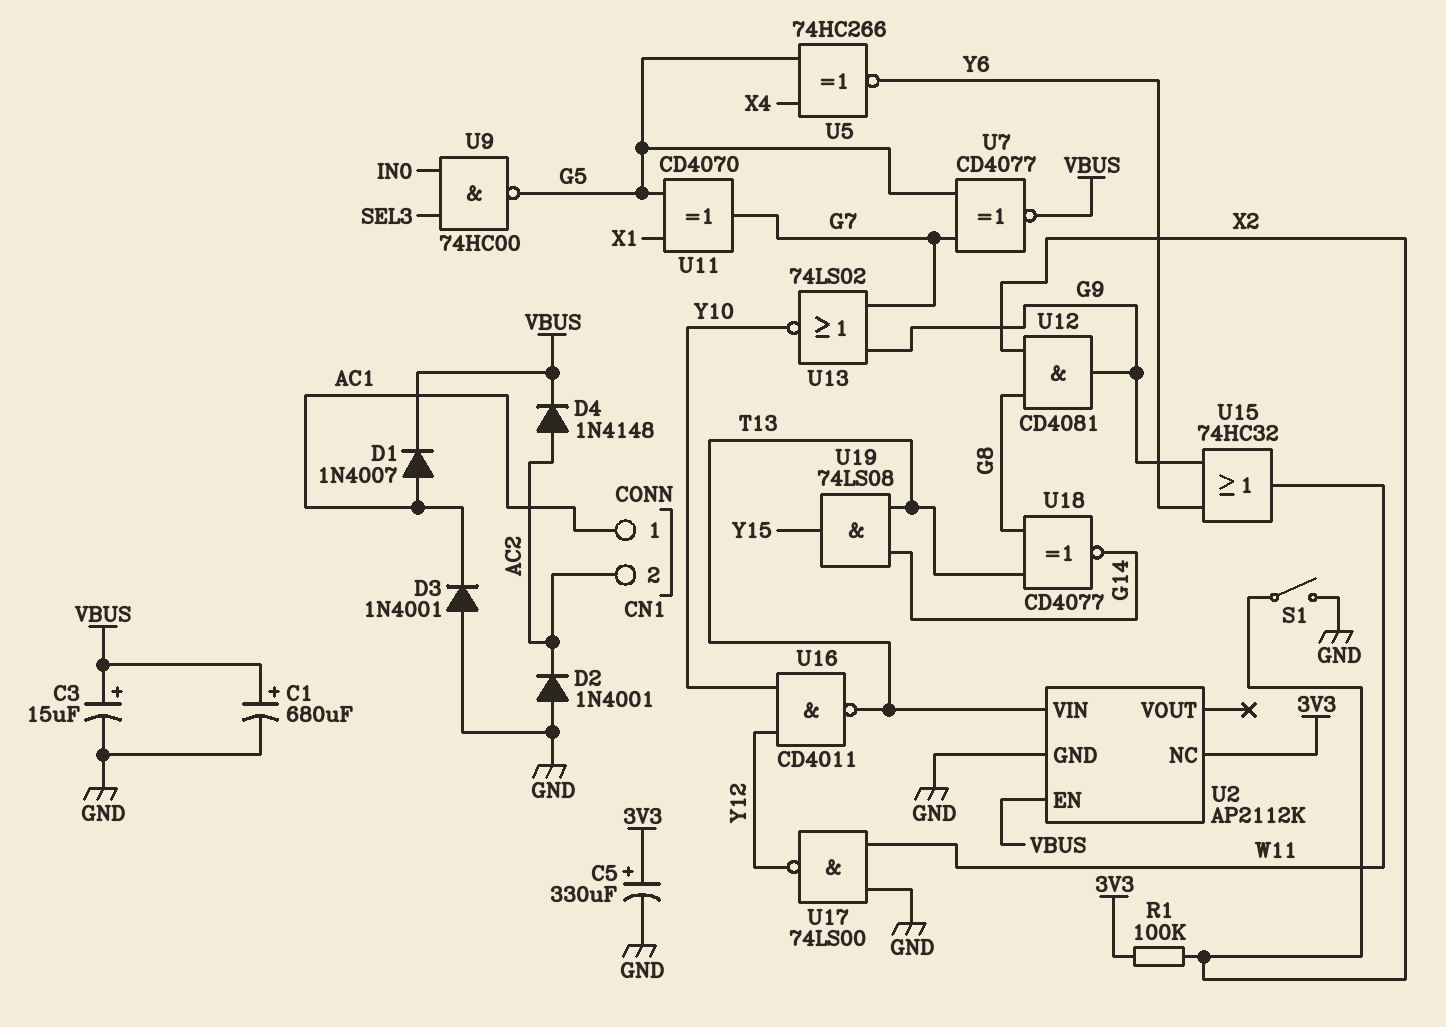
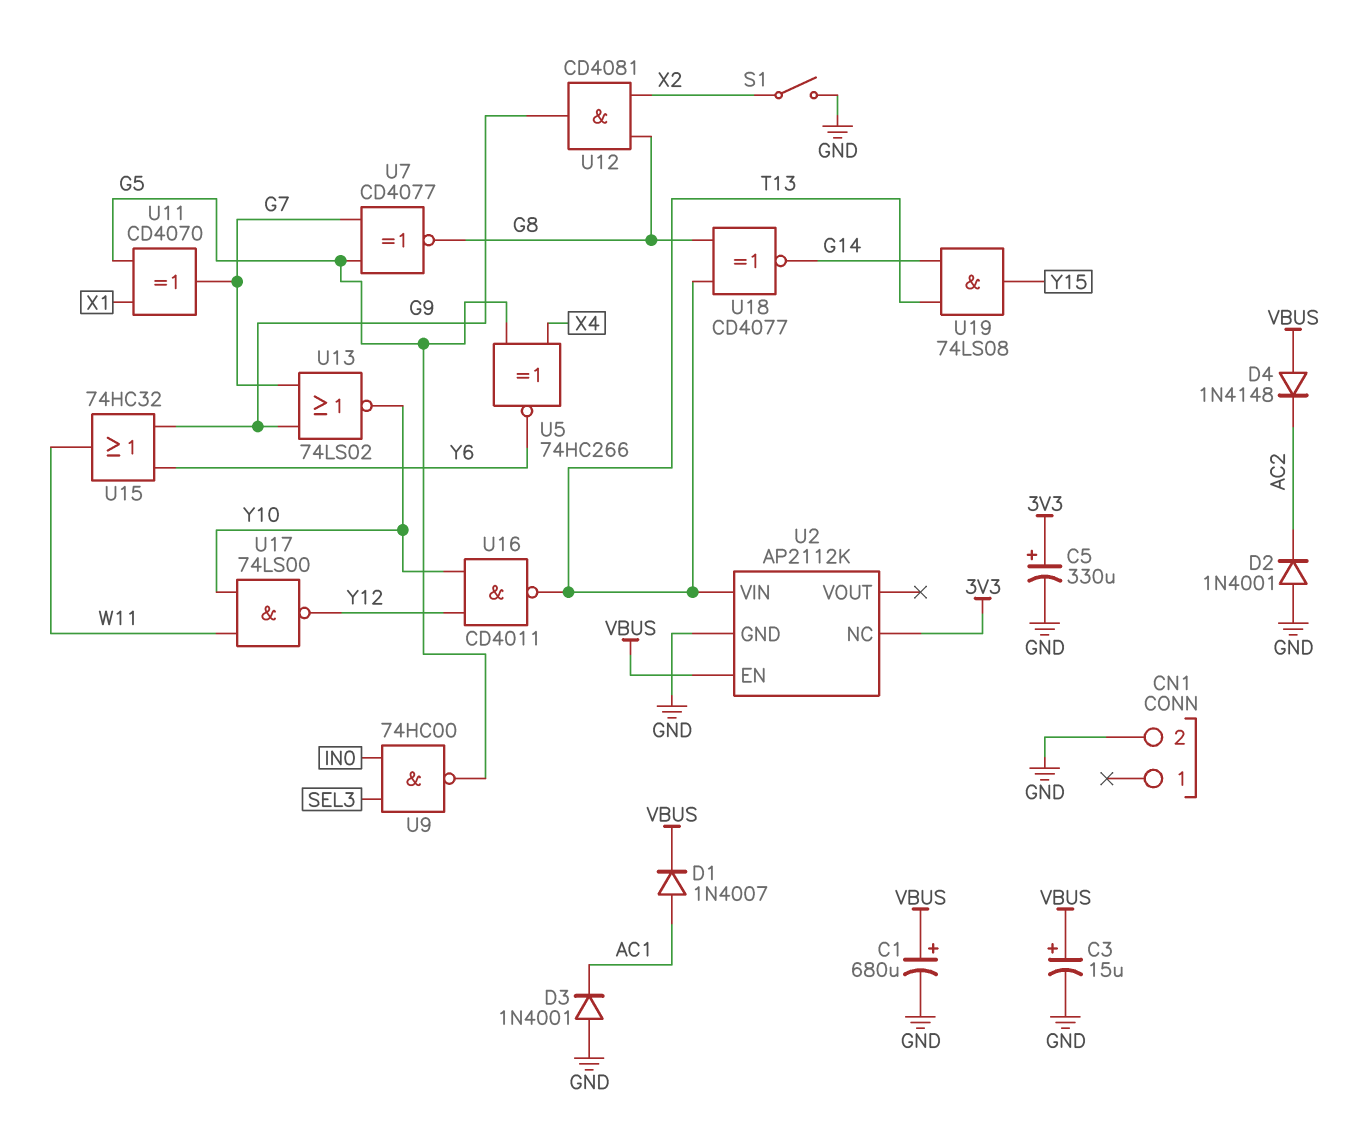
CN1 pin 1: AC1 -> none
CN1 pin 2: AC2 -> GND
D4: diode 1N4148 (A AC2, K VBUS) -> diode 1N4148 (A VBUS, K AC2)
R1: 100k (3V3, X2) -> none
U7: XNOR CD4077 (in G5, in G7, out VBUS) -> XNOR CD4077 (in G5, in G7, out G8)
U17: NAND 74LS00 (in GND, in W11, out Y12) -> NAND 74LS00 (in W11, in Y10, out Y12)

